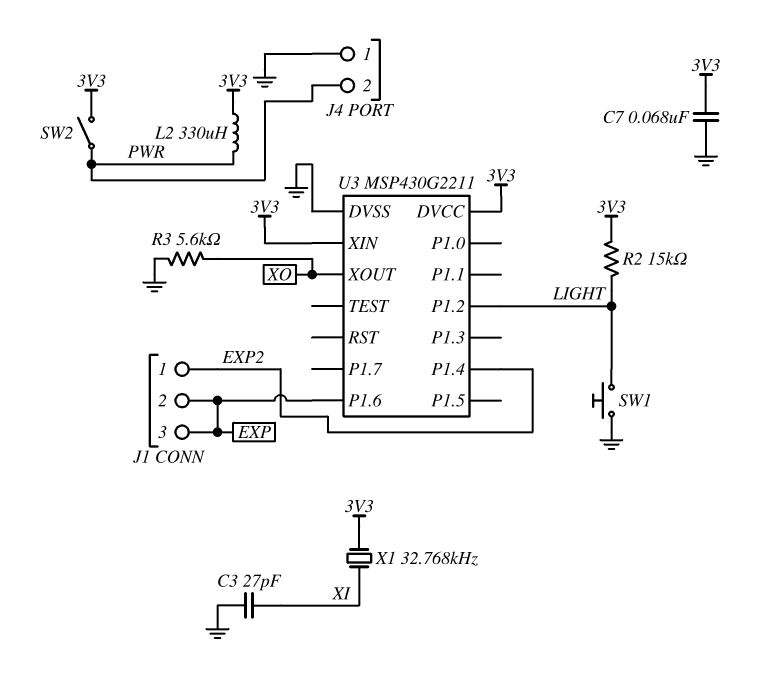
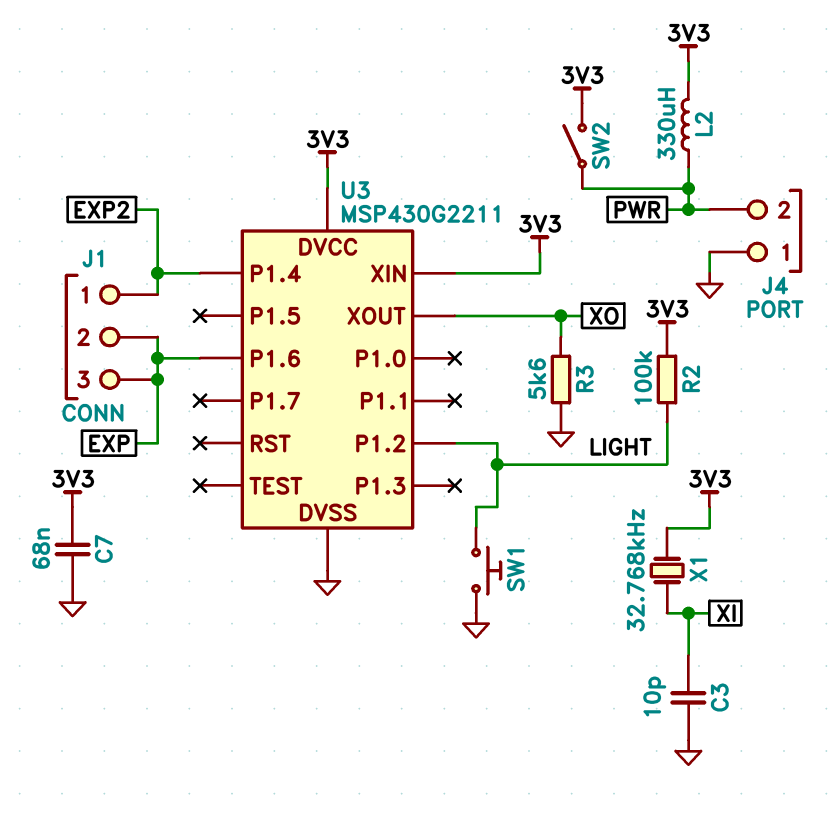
C3: 27pF (GND, XI) -> 10pF (GND, XI)
R2: 15k (3V3, LIGHT) -> 100k (3V3, LIGHT)

